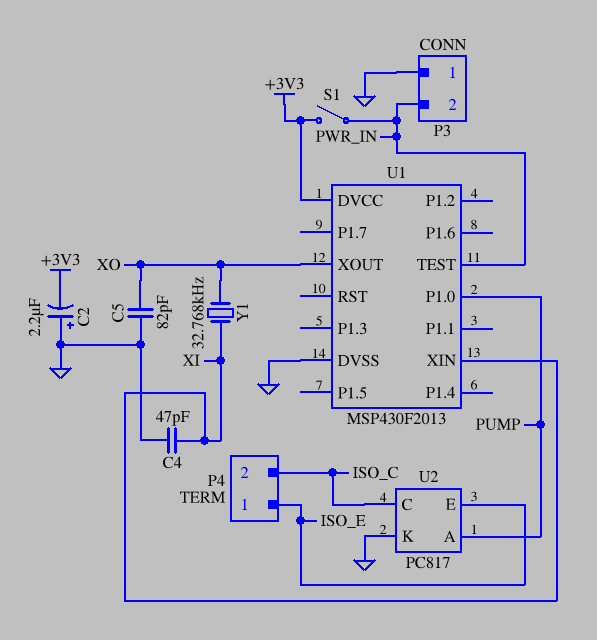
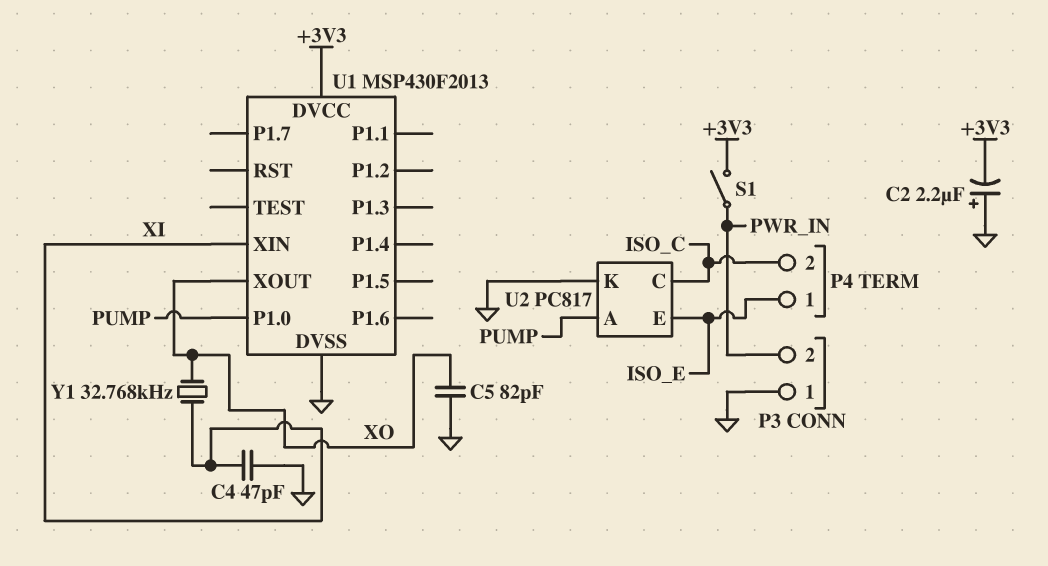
U1 pin TEST: PWR_IN -> none

